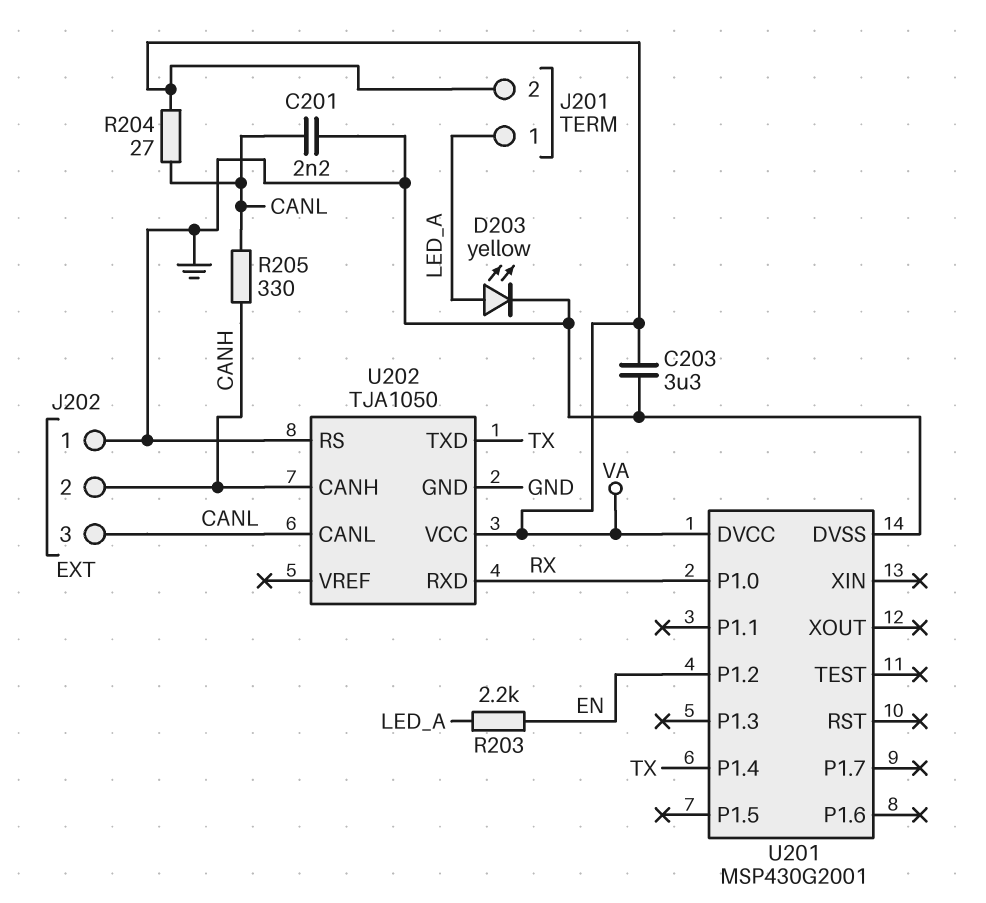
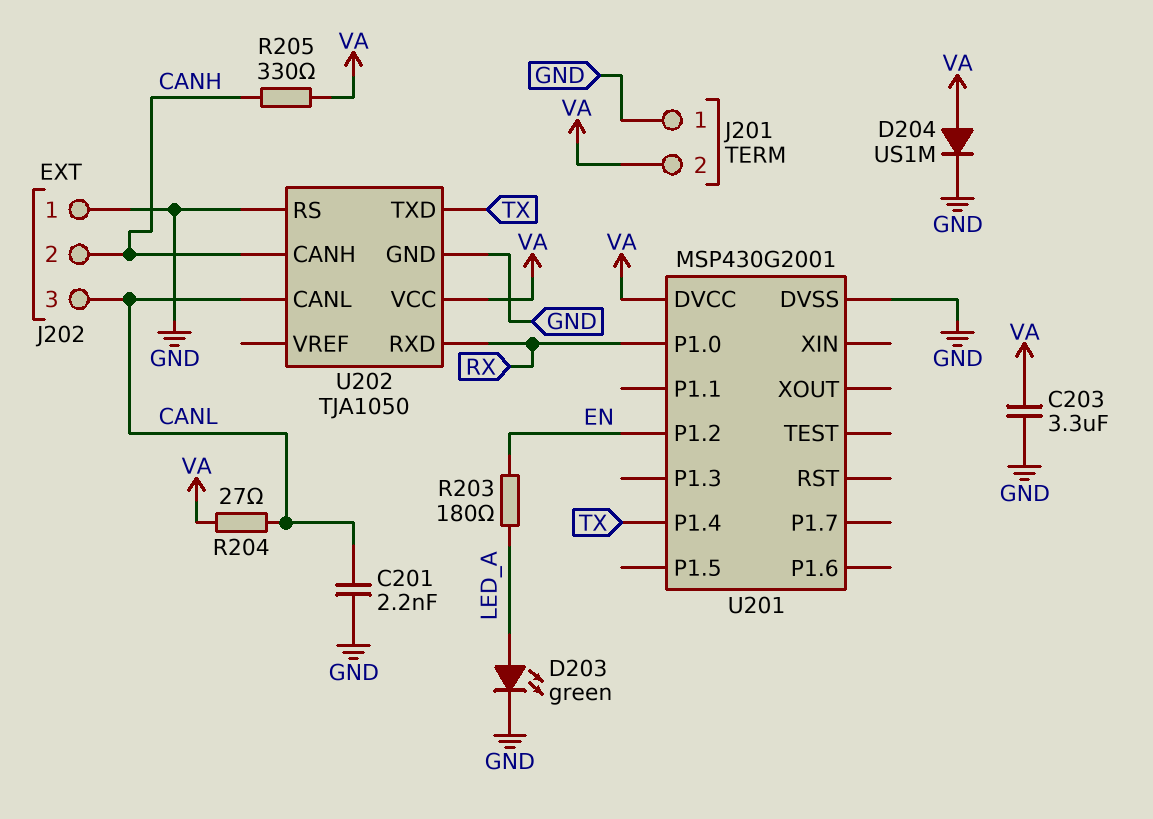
D203: LED yellow (A LED_A, K GND) -> LED green (A LED_A, K GND)
D204: none -> diode US1M (A VA, K GND)
J201 pin 1: LED_A -> GND
R203: 2.2k (EN, LED_A) -> 180 (EN, LED_A)
R205: 330 (CANH, CANL) -> 330 (CANH, VA)

